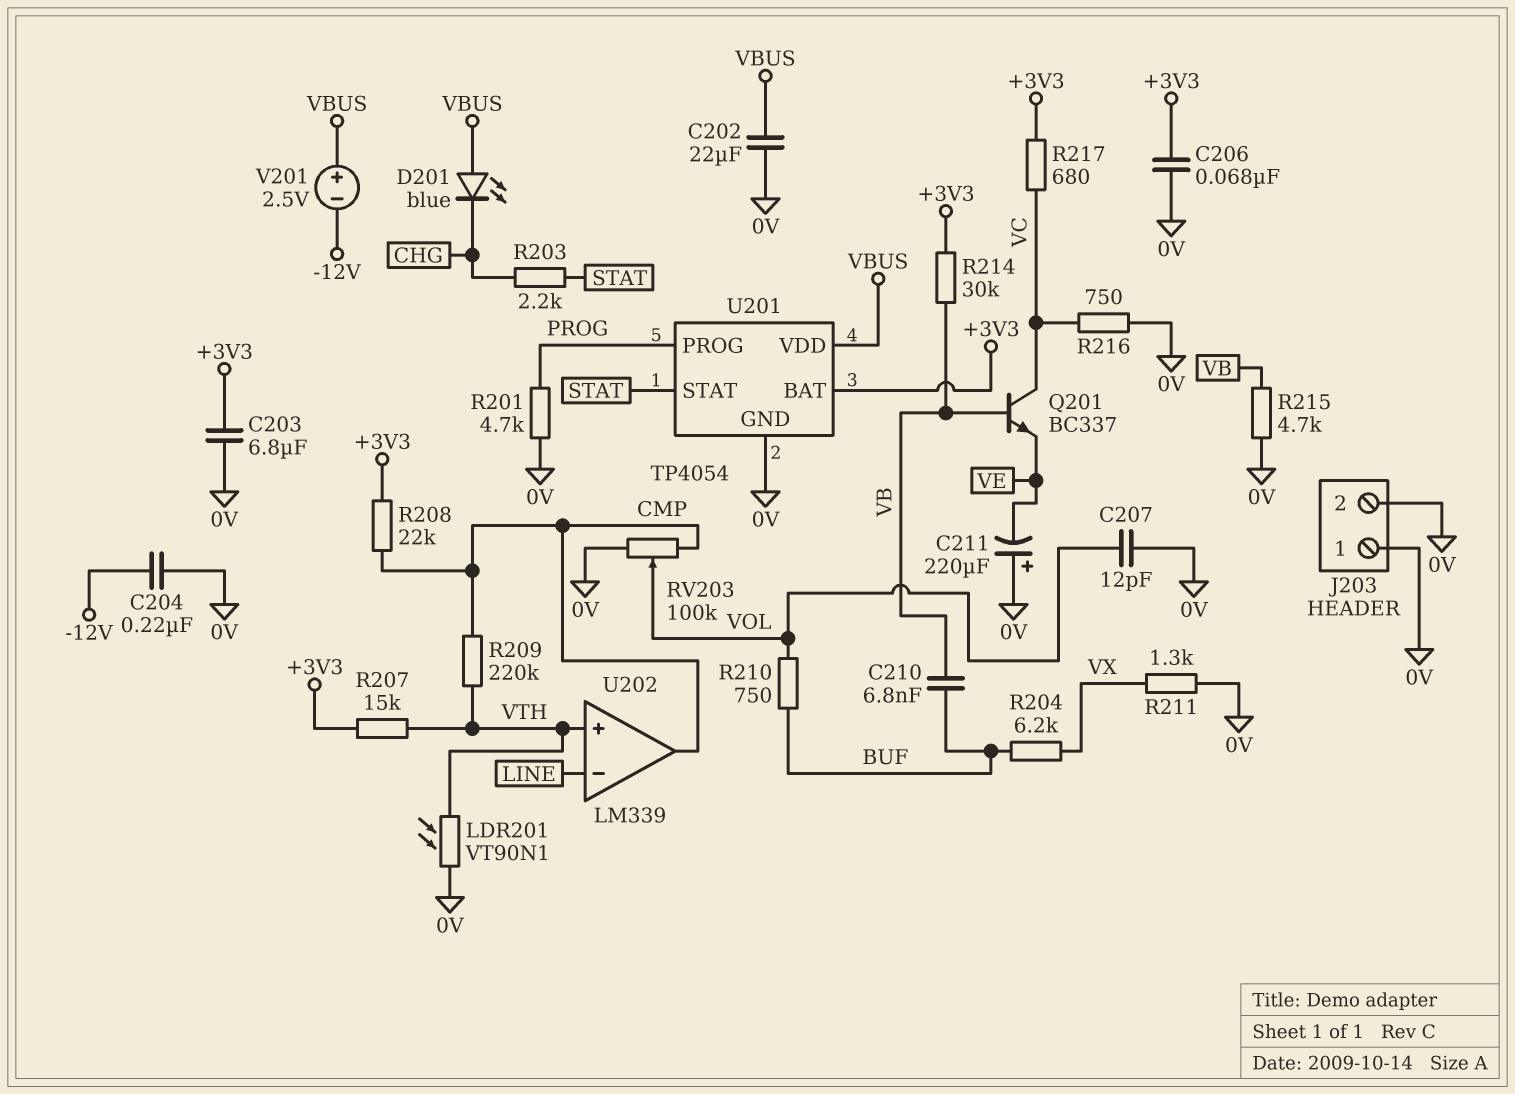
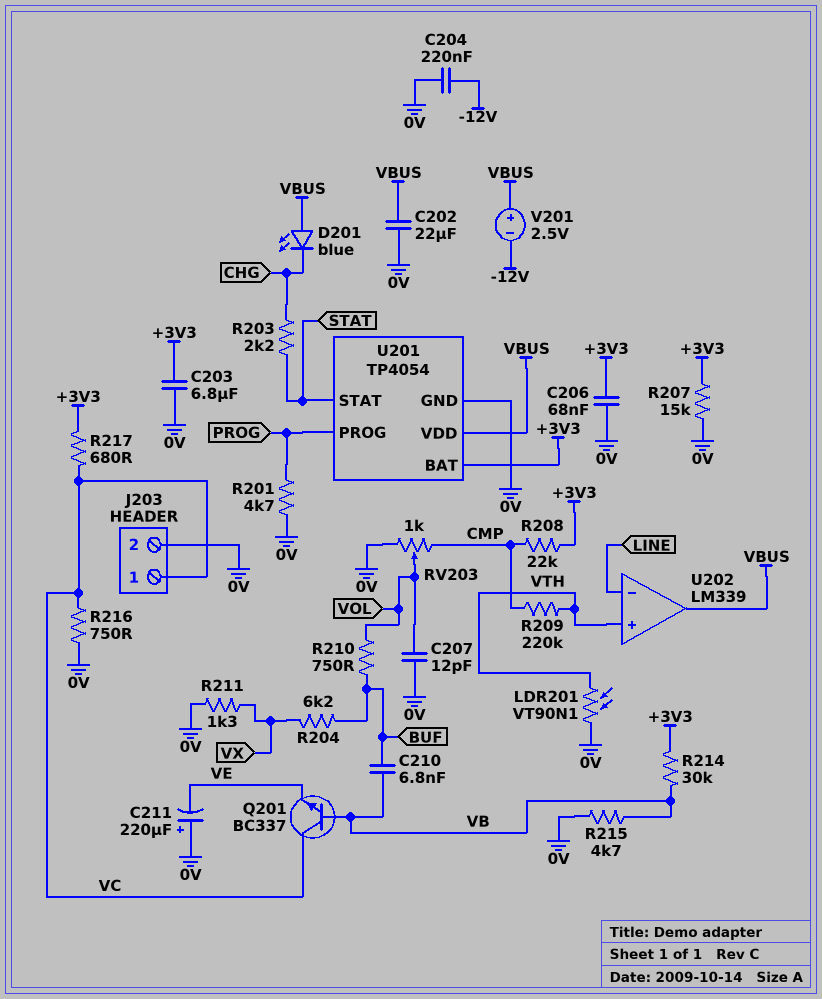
J203 pin 1: 0V -> VC
R207: 15k (+3V3, VTH) -> 15k (+3V3, 0V)
RV203: 100k (0V, CMP, wiper VOL) -> 1k (0V, CMP, wiper VOL)
U202 pin out: CMP -> VBUS

